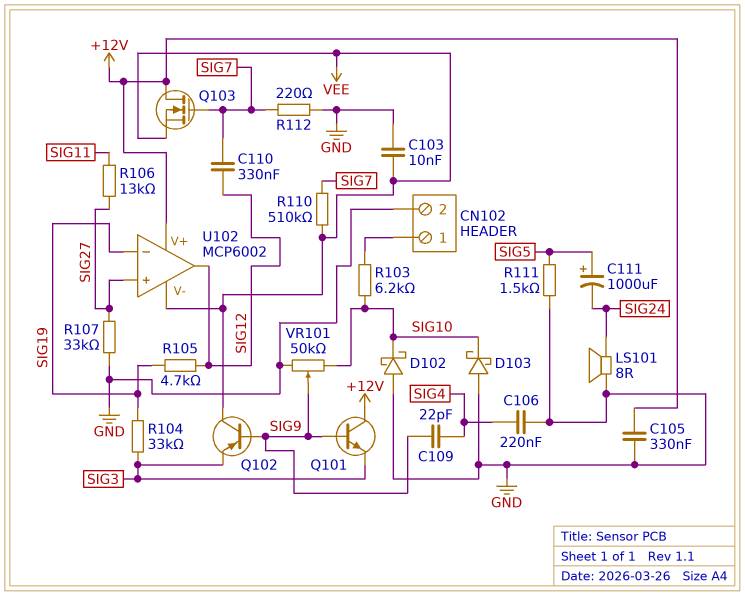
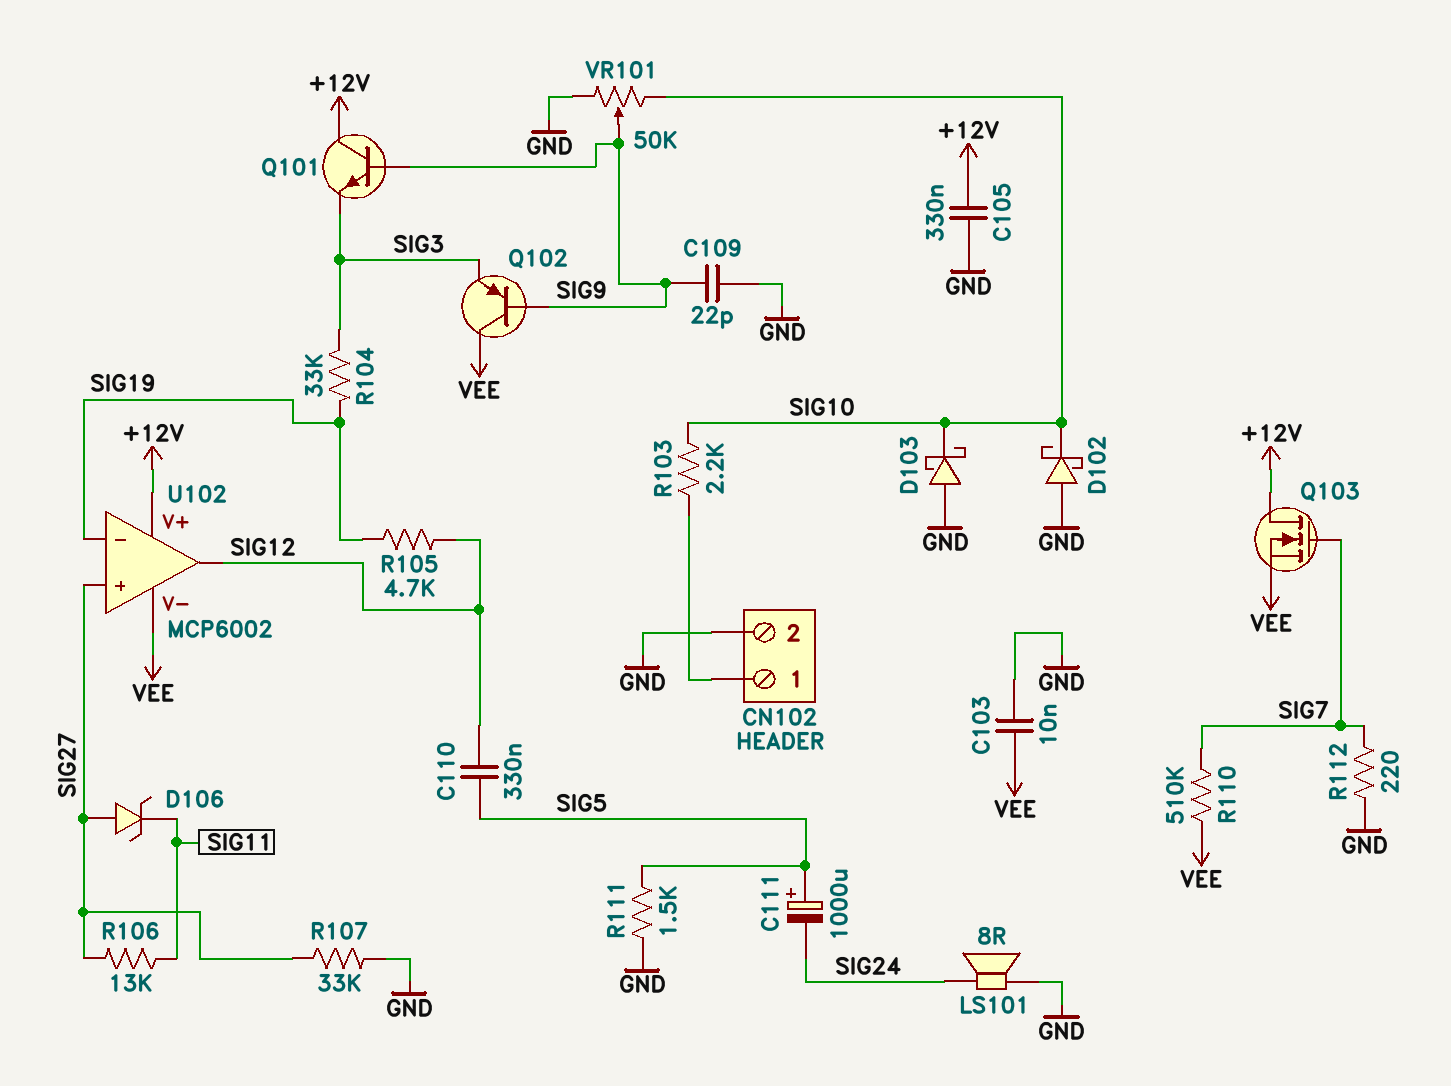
C106: 220nF (GND, SIG4) -> none
C109: 22pF (SIG4, SIG9) -> 22pF (GND, SIG9)
C110: 330nF (SIG7, SIG12) -> 330nF (SIG5, SIG12)
D106: none -> zener (A SIG27, K SIG11)
R103: 6.2k (CN102/1, SIG10) -> 2.2k (CN102/1, SIG10)

